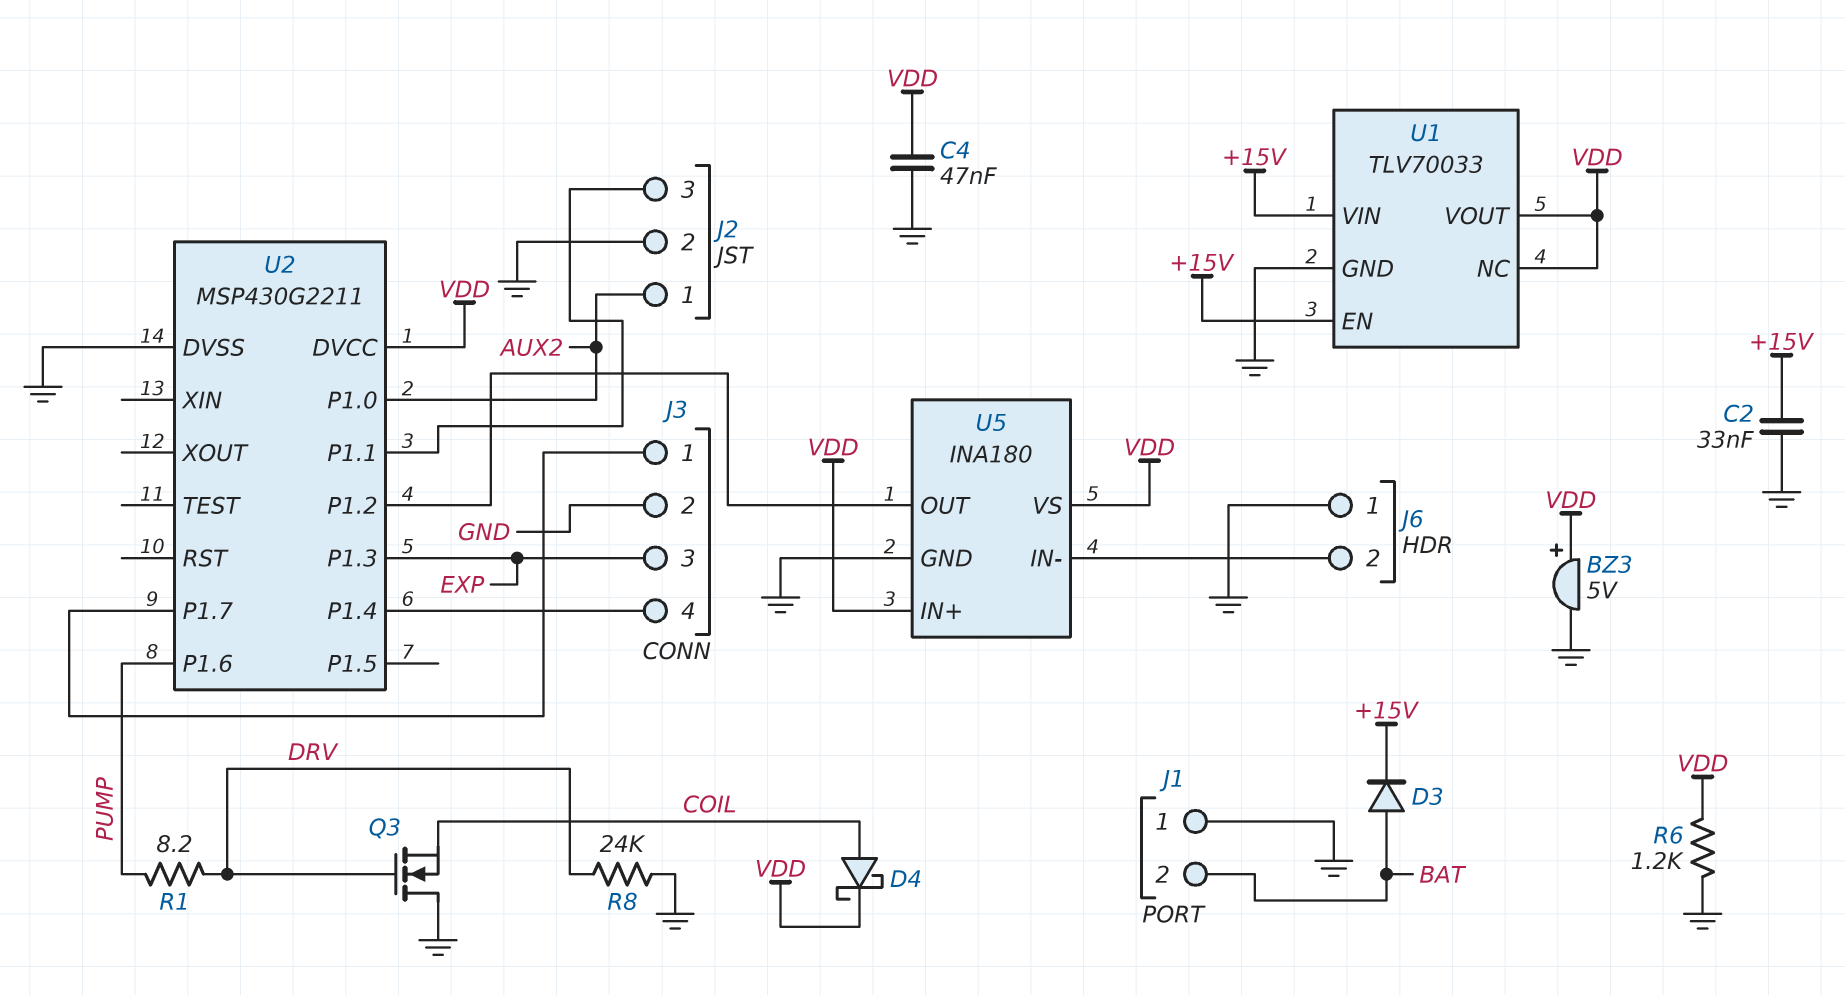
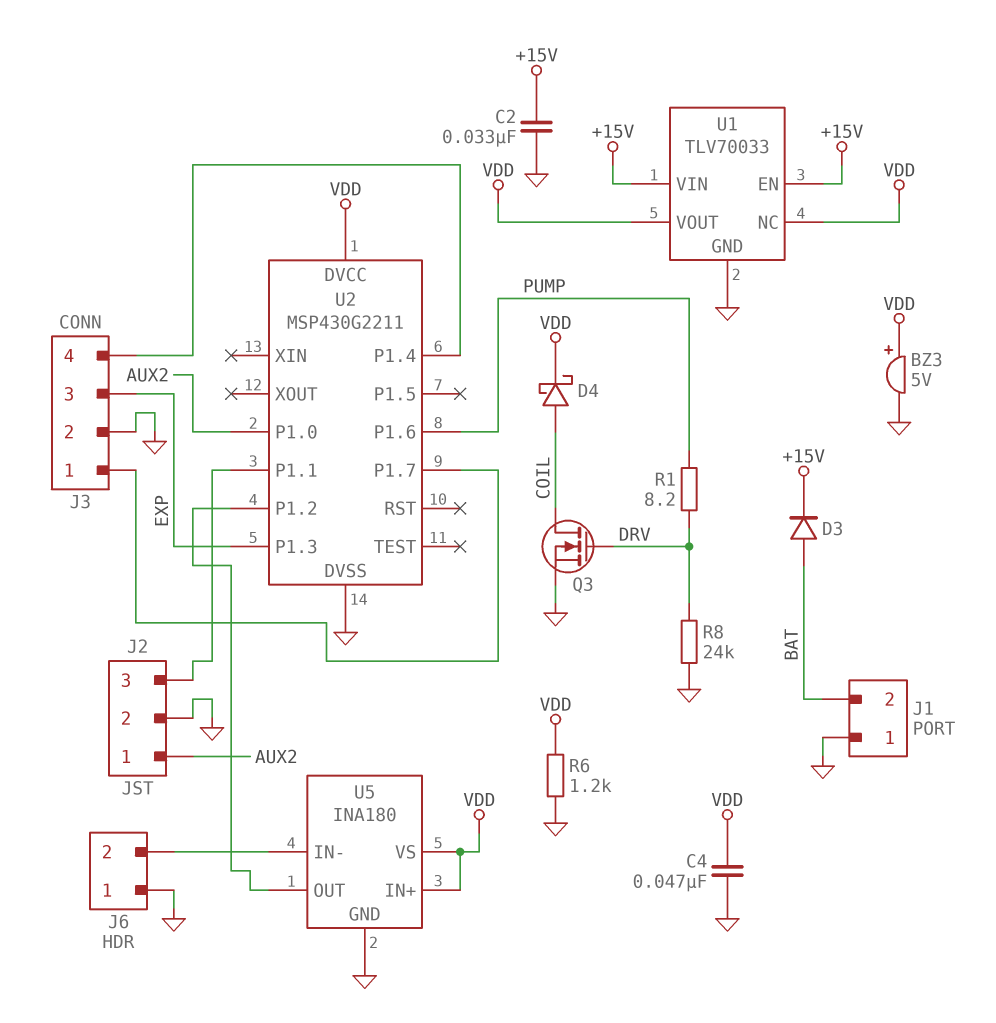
Q3: NMOS (G DRV, D GND, S COIL) -> NMOS (G DRV, D COIL, S GND)

